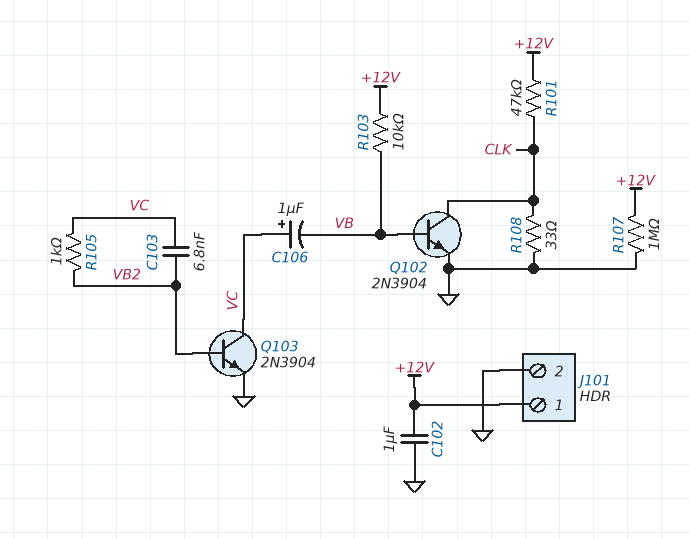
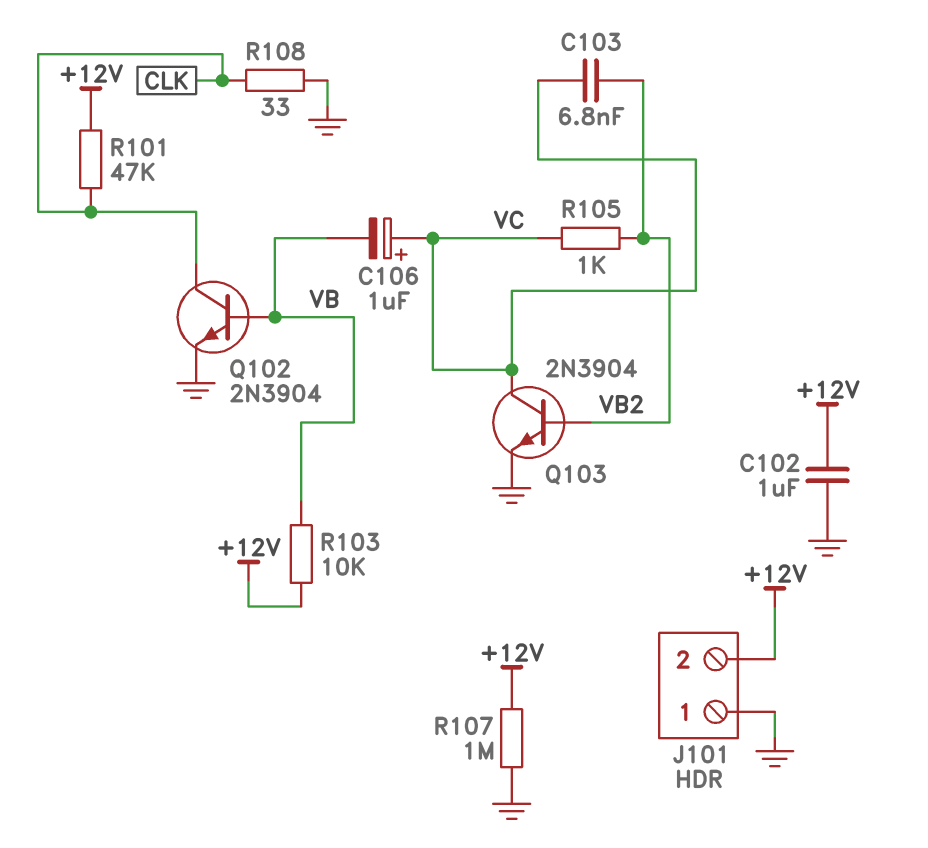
J101 pin 1: +12V -> GND
J101 pin 2: GND -> +12V

